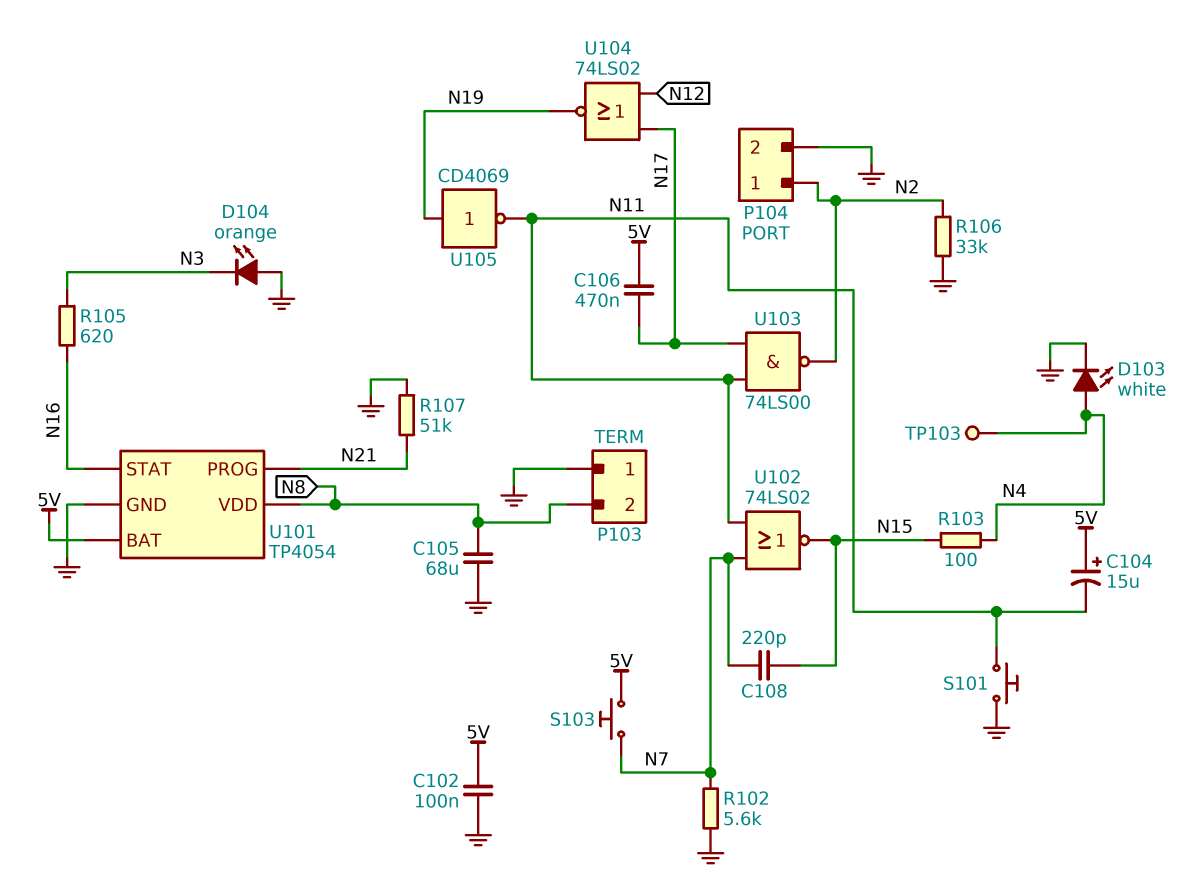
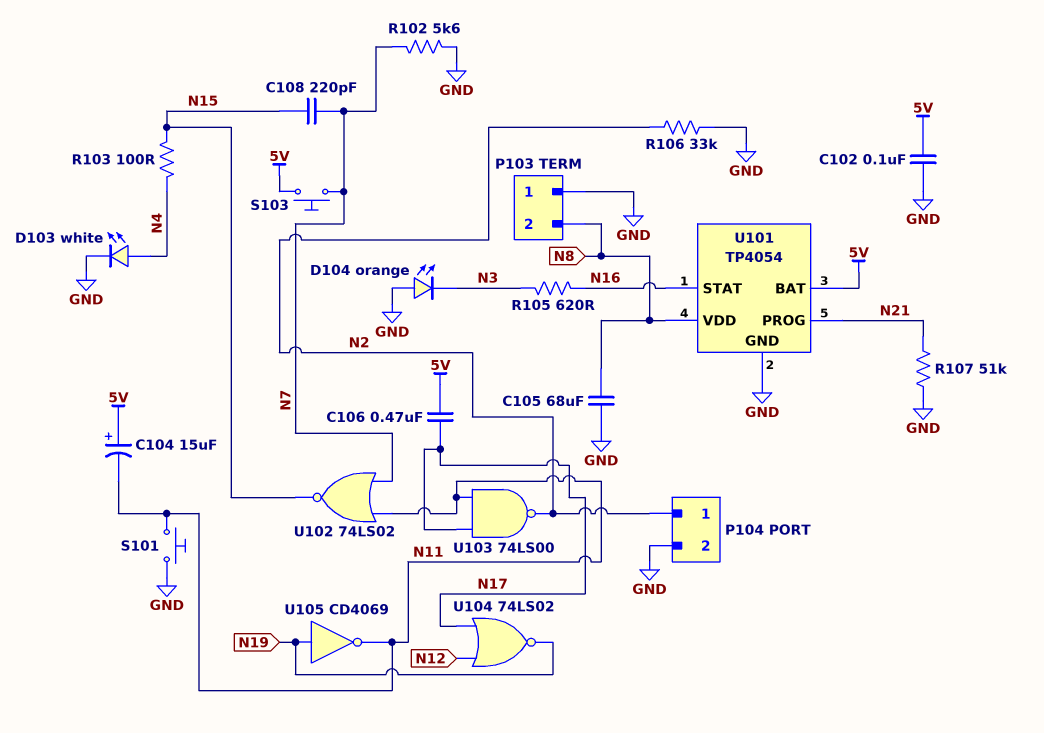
TP103: test point (N4) -> none

